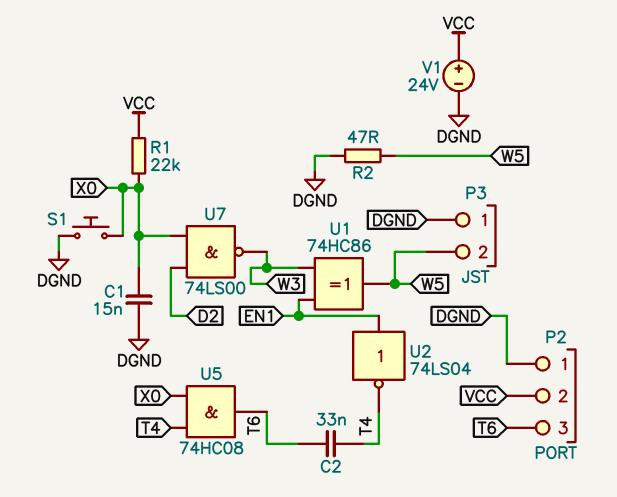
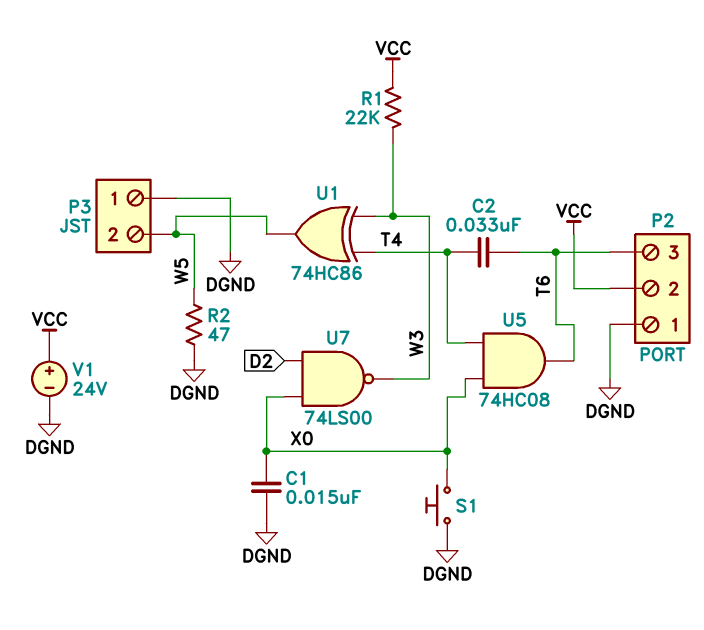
R1: 22k (VCC, X0) -> 22k (VCC, W3)
U1: XOR 74HC86 (in EN1, in W3, out W5) -> XOR 74HC86 (in T4, in W3, out W5)
U2: NOT 74LS04 (in EN1, out T4) -> none

